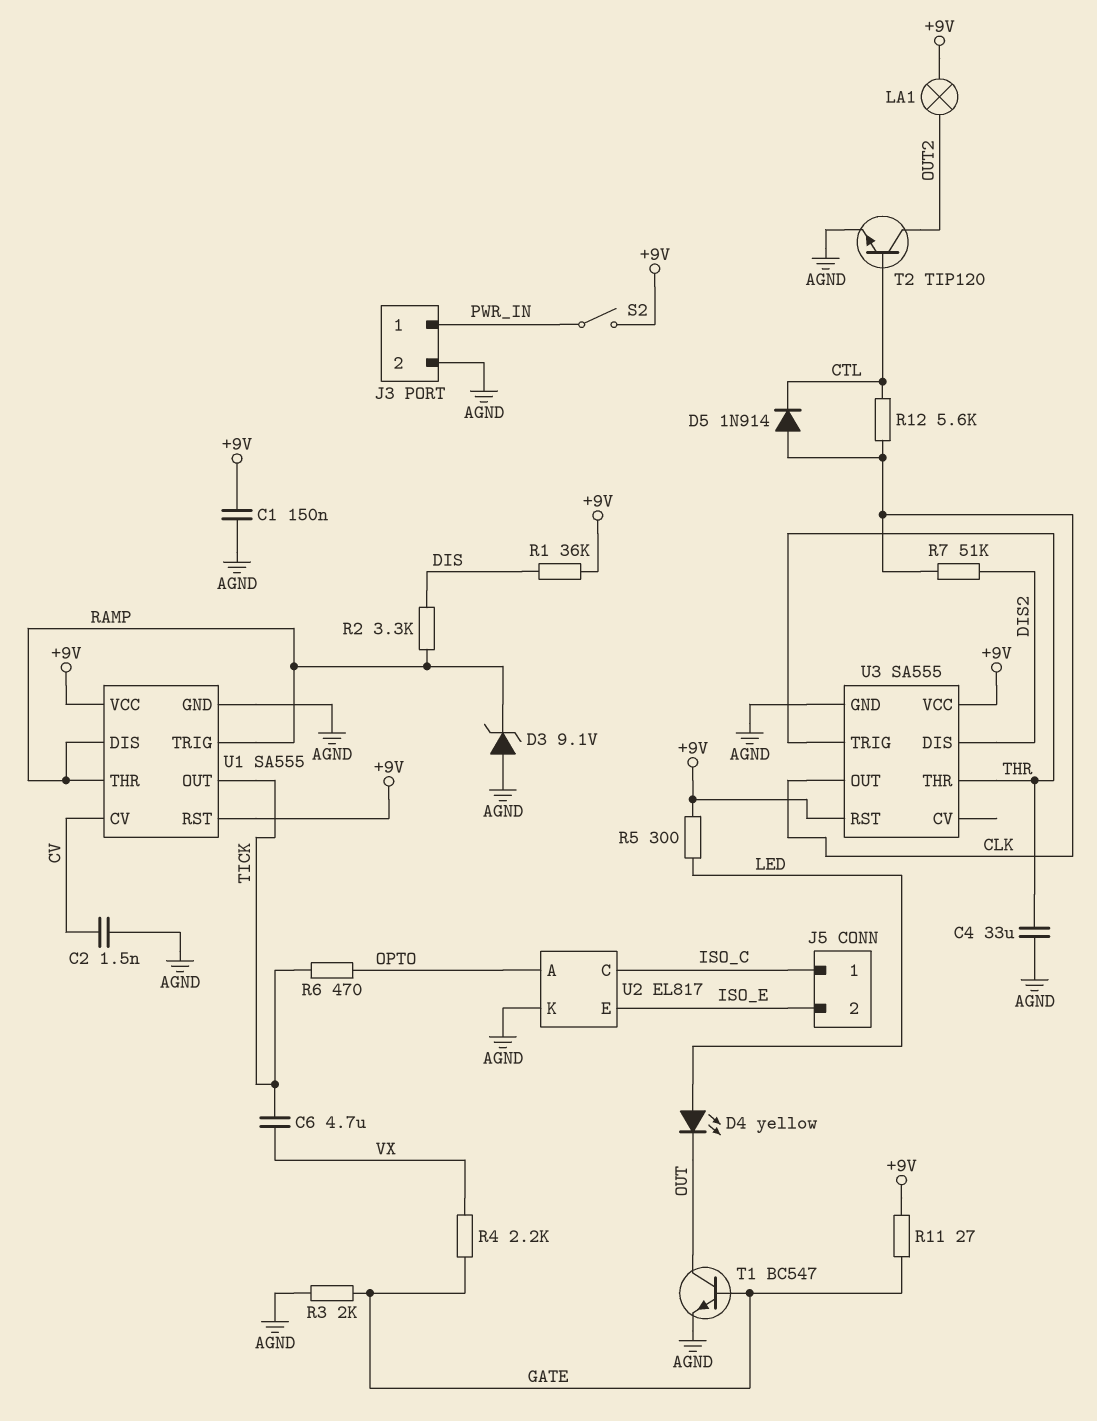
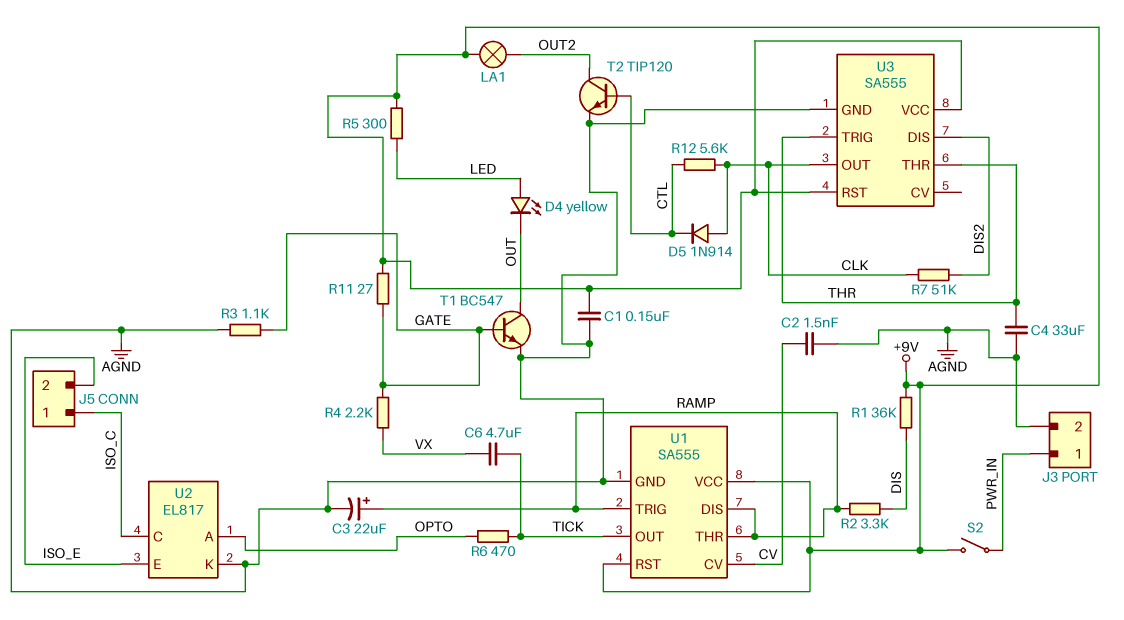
C3: none -> 22uF (plus RAMP, minus AGND)
D3: zener 9.1V (A AGND, K RAMP) -> none
R3: 2k (AGND, GATE) -> 1.1k (AGND, GATE)

